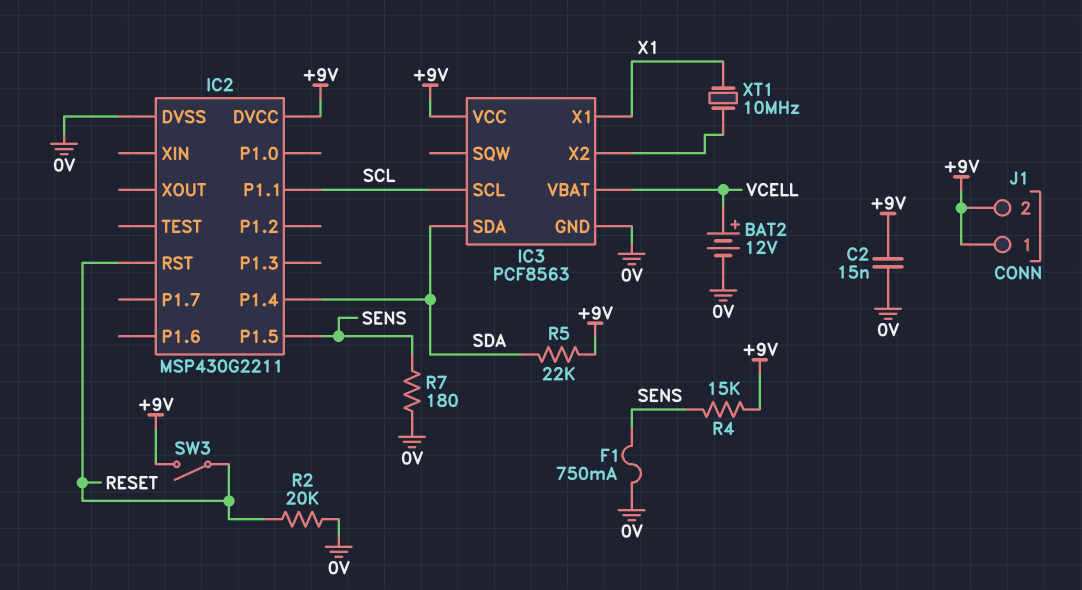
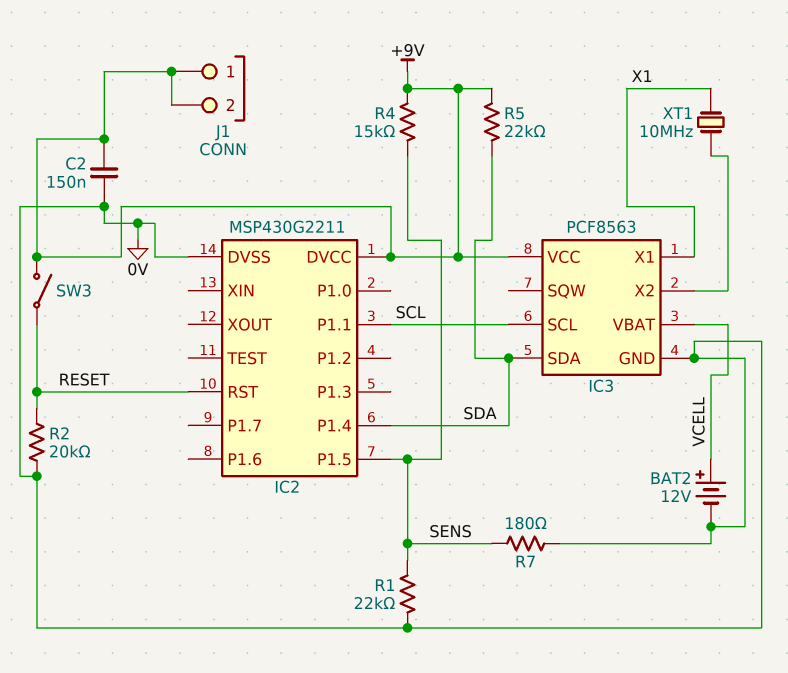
C2: 15nF (+9V, 0V) -> 150nF (+9V, 0V)
F1: 750mA (0V, SENS) -> none
R1: none -> 22k (0V, SENS)

